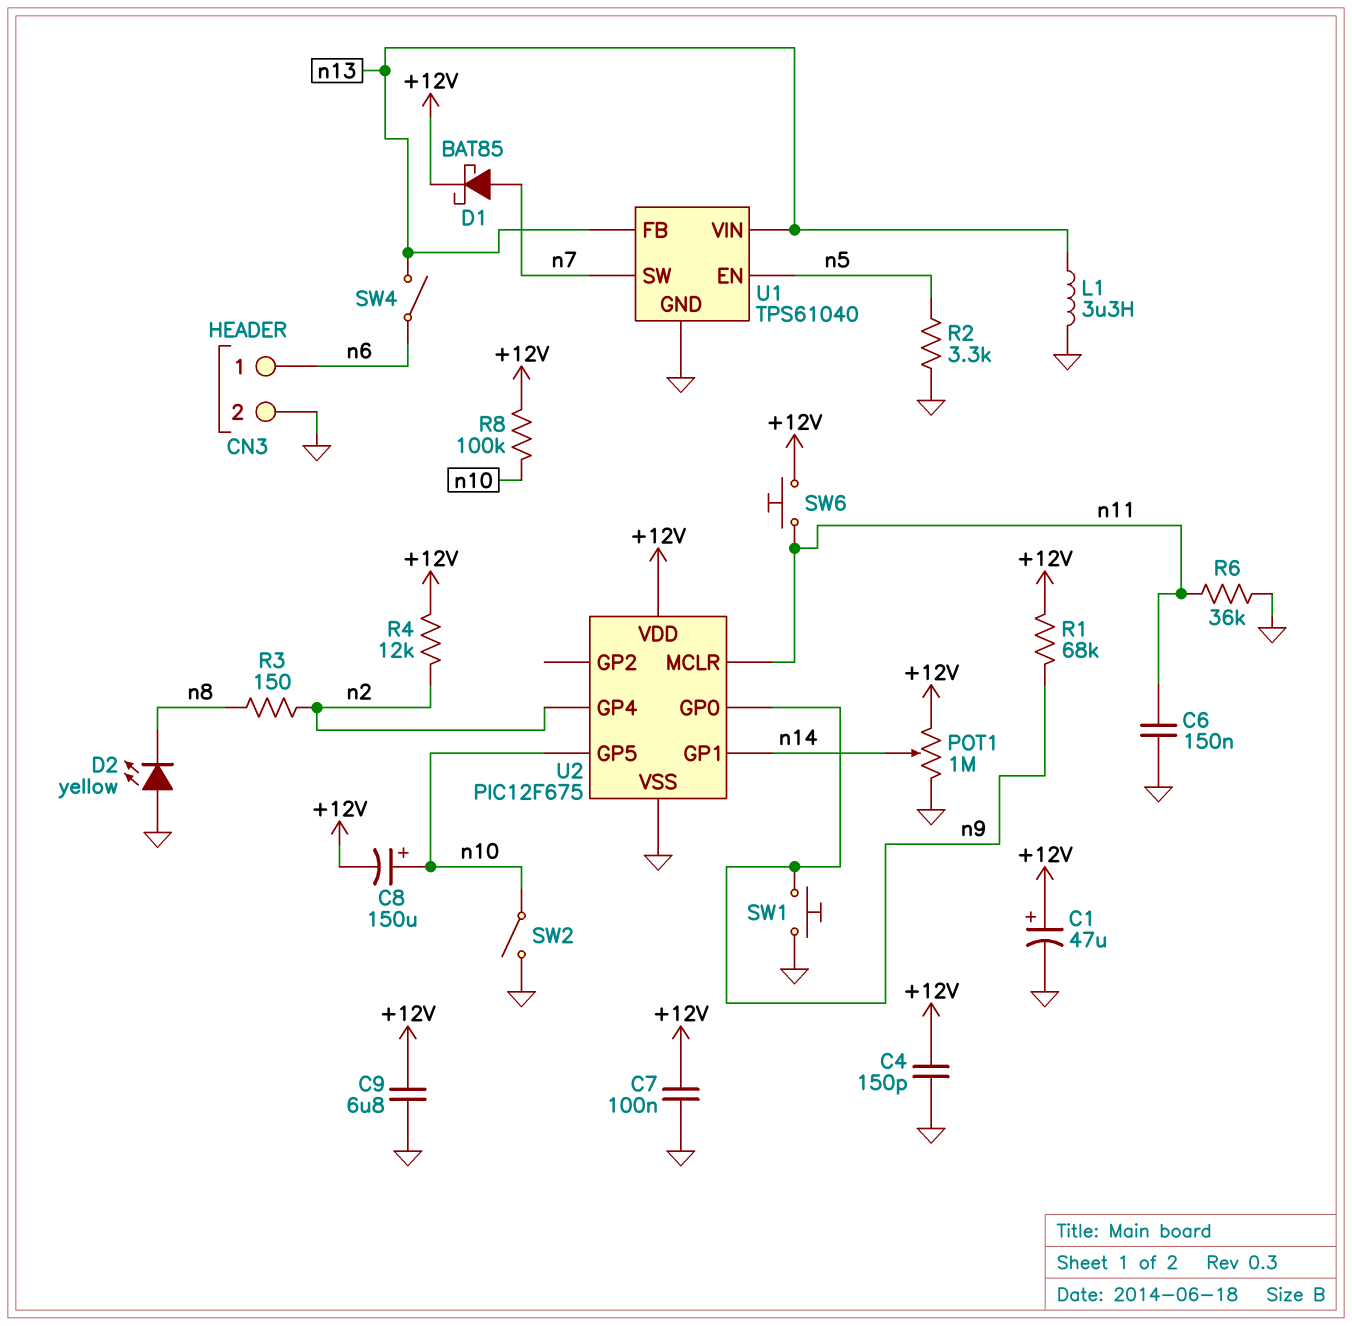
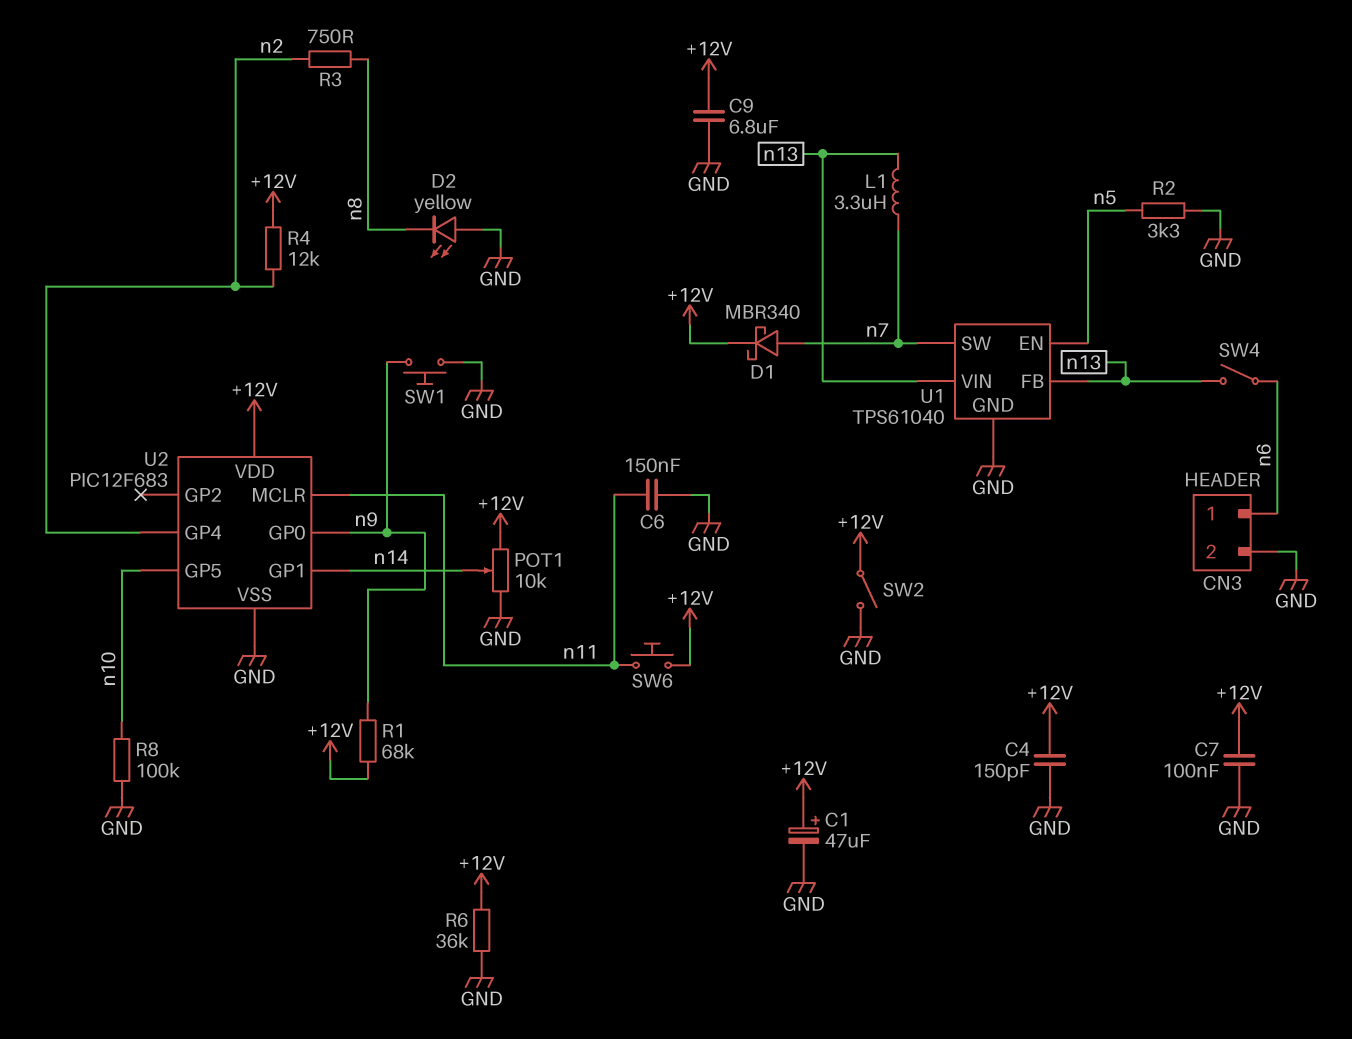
C8: 150uF (plus n10, minus +12V) -> none
D1: schottky BAT85 (A n7, K +12V) -> schottky MBR340 (A n7, K +12V)
L1: 3.3uH (GND, n13) -> 3.3uH (n7, n13)
POT1: 1M (+12V, GND, wiper n14) -> 10k (+12V, GND, wiper n14)
R3: 150 (n2, n8) -> 750 (n2, n8)
R6: 36k (GND, n11) -> 36k (+12V, GND)
R8: 100k (+12V, n10) -> 100k (GND, n10)
SW2: switch (GND, n10) -> switch (+12V, GND)
U2: PIC12F675 -> PIC12F683

